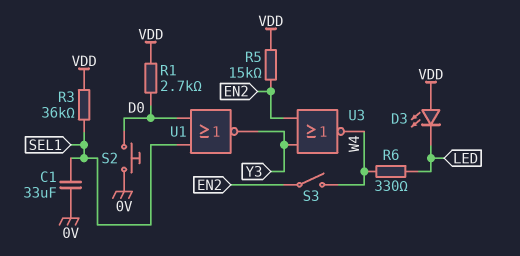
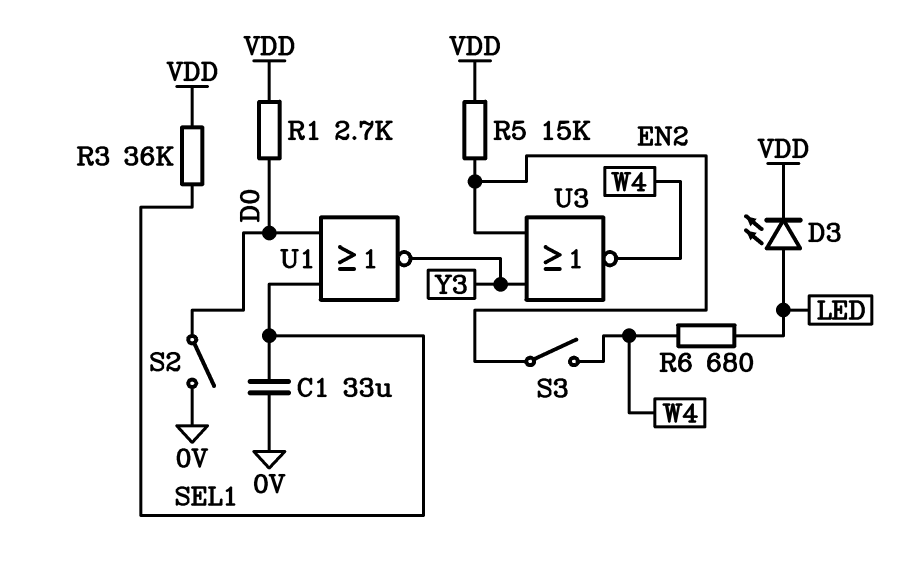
D3: LED (A VDD, K LED) -> LED (A LED, K VDD)
R6: 330 (LED, W4) -> 680 (LED, W4)
S2: button (0V, D0) -> switch (0V, D0)

